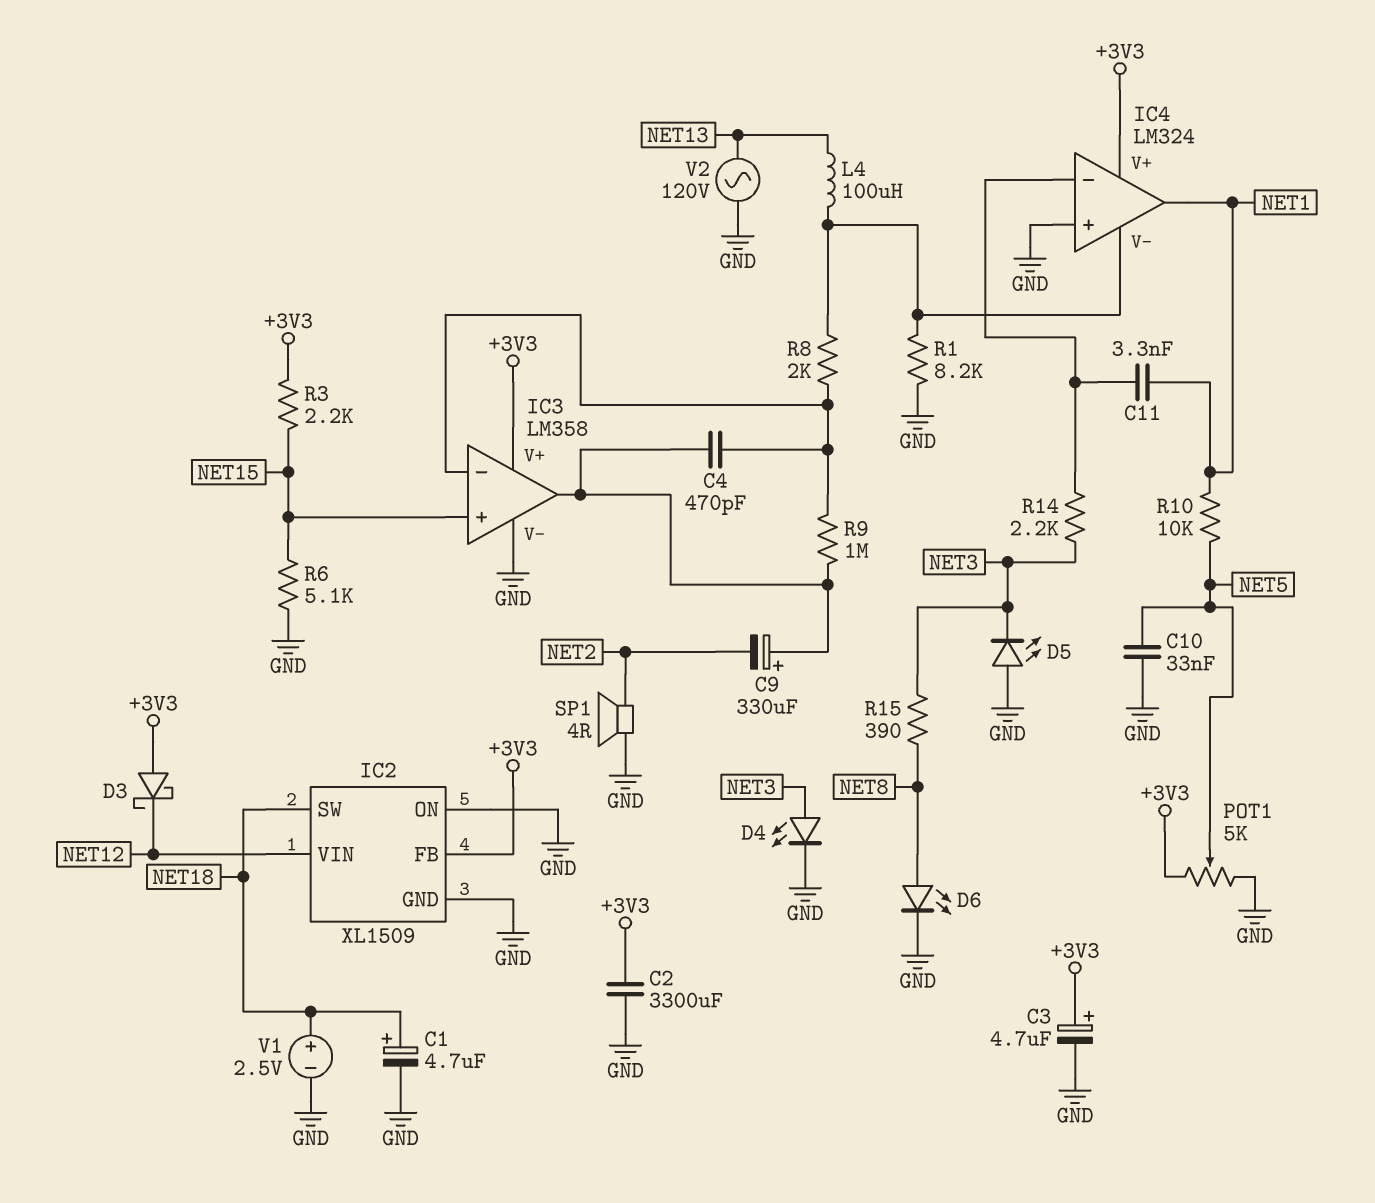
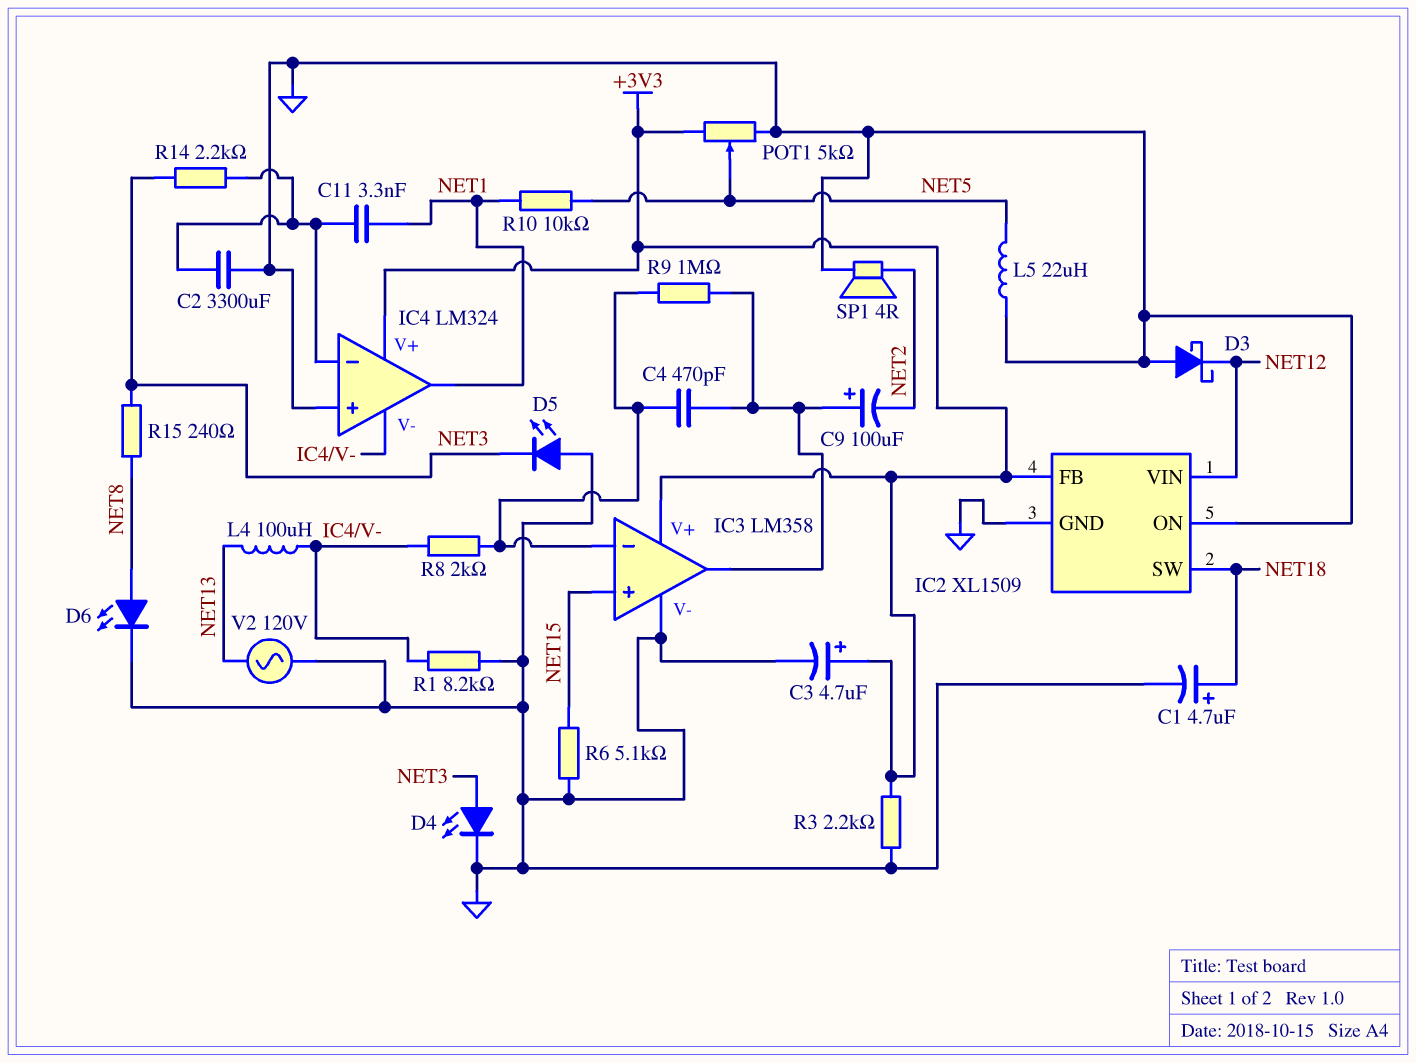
C2: 3300uF (+3V3, GND) -> 3300uF (GND, IC4/in-)
C9: 330uF (plus IC3/out, minus NET2) -> 100uF (plus IC3/out, minus NET2)
C10: 33nF (GND, NET5) -> none
D3: schottky (A +3V3, K NET12) -> schottky (A GND, K NET12)
L5: none -> 22uH (GND, NET5)
R3: 2.2k (+3V3, NET15) -> 2.2k (+3V3, GND)
R15: 390 (NET3, NET8) -> 240 (NET3, NET8)
V1: 2.5V (plus NET18, minus GND) -> none

